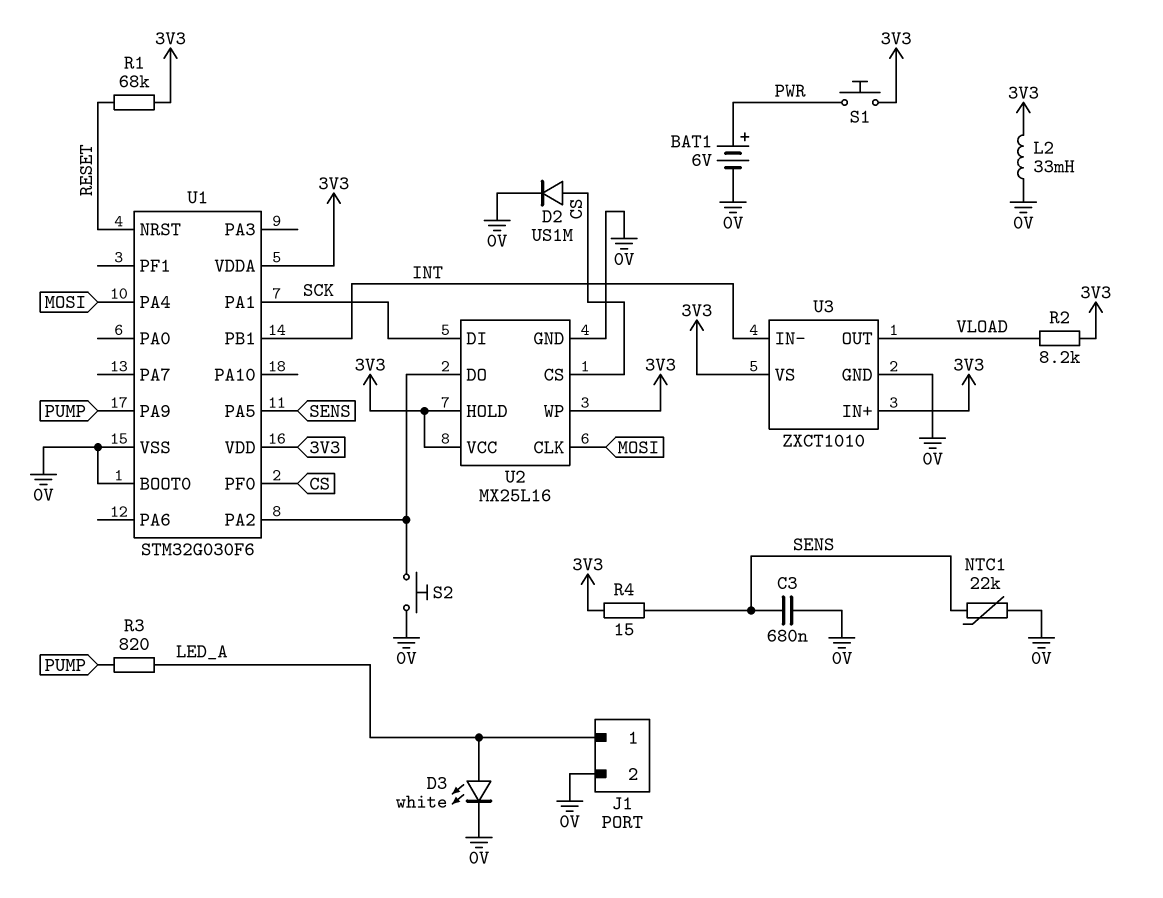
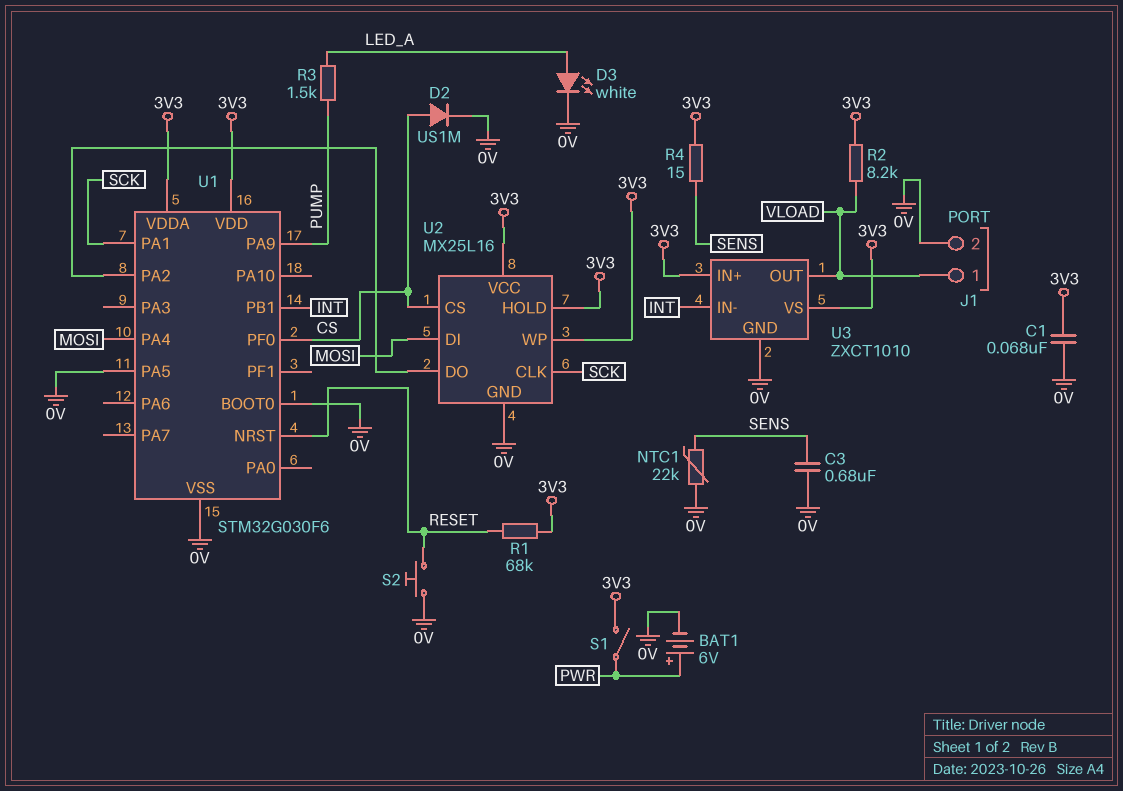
C1: none -> 68nF (0V, 3V3)
J1 pin 1: LED_A -> VLOAD
L2: 33mH (0V, 3V3) -> none
R3: 820 (LED_A, PUMP) -> 1.5k (LED_A, PUMP)
S1: button (3V3, PWR) -> switch (3V3, PWR)
S2: button (0V, U1/PA2) -> button (0V, RESET)
U1 pin PA5: SENS -> 0V
U2 pin CLK: MOSI -> SCK
U2 pin DI: SCK -> MOSI

